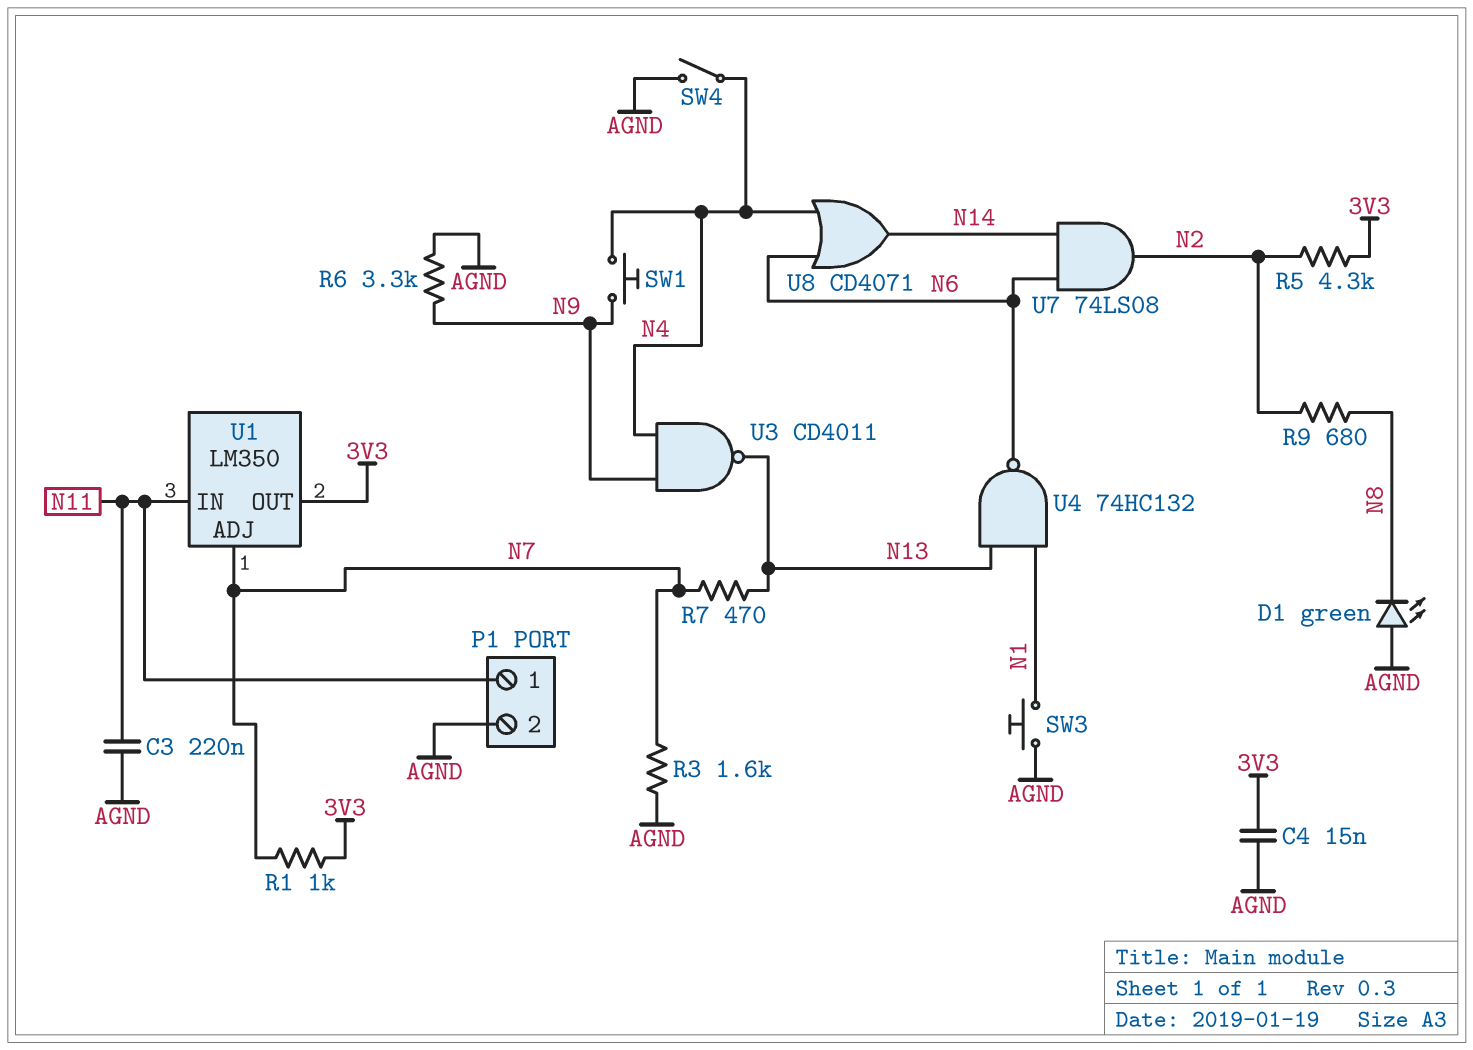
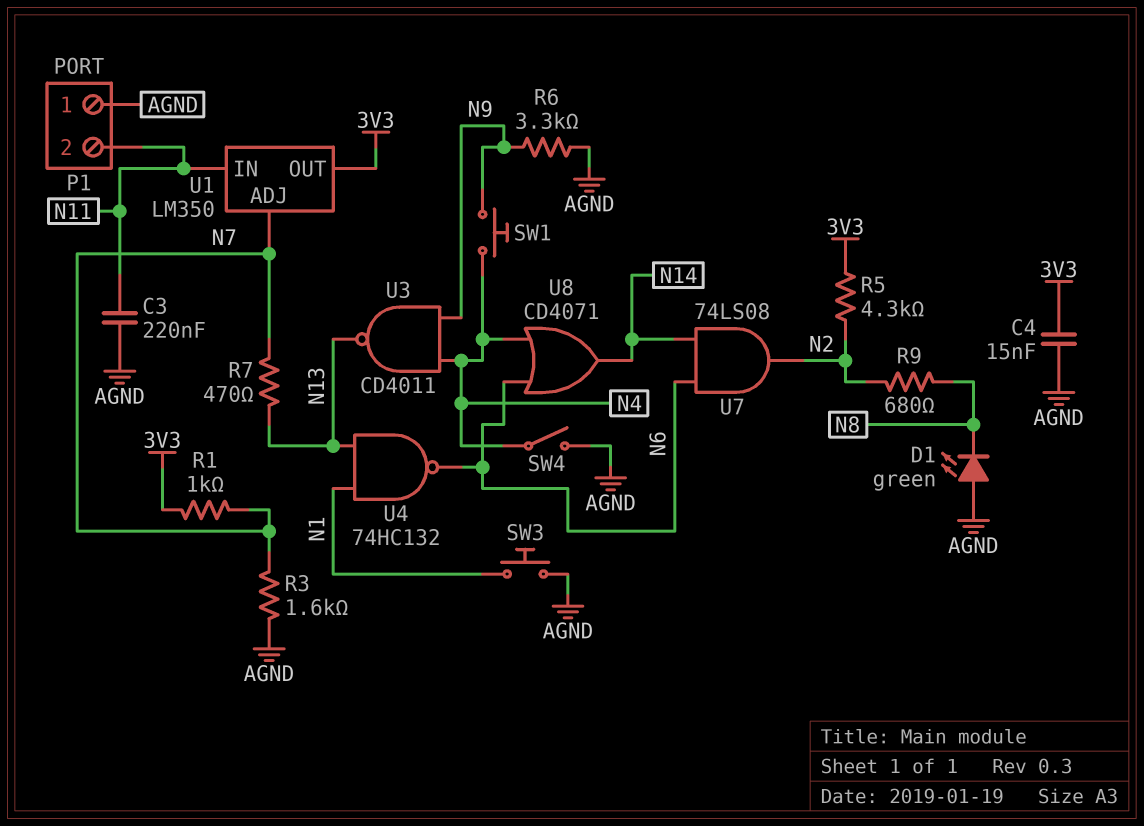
P1 pin 1: N11 -> AGND
P1 pin 2: AGND -> N11

